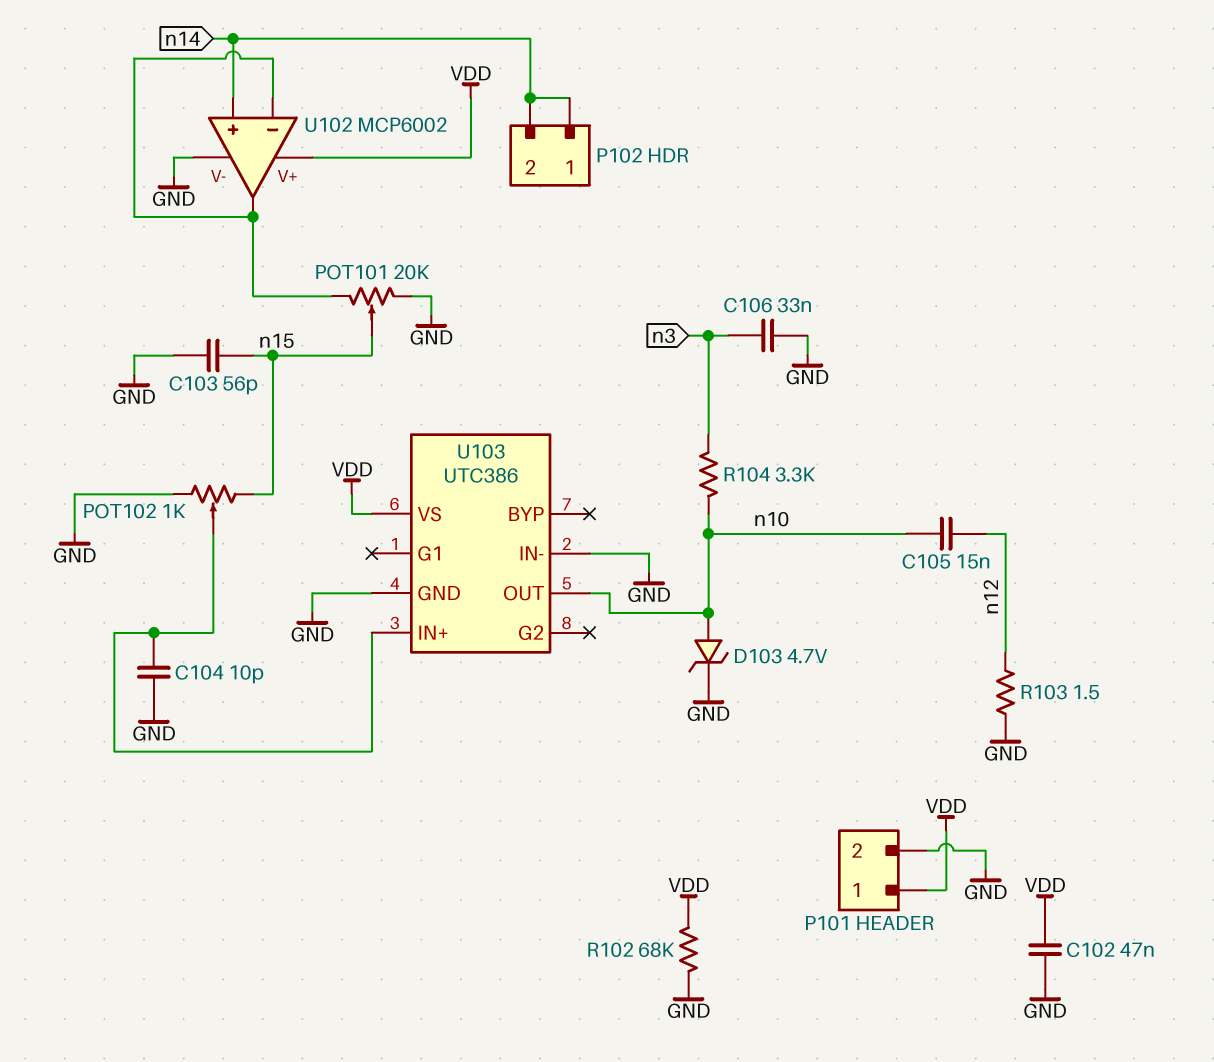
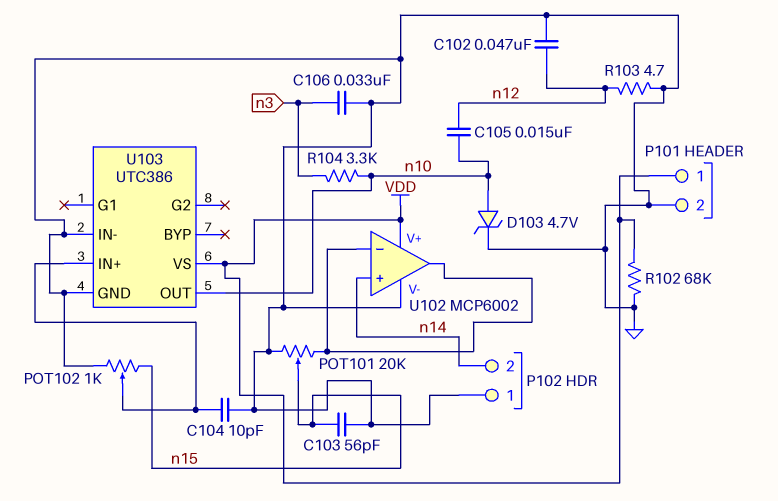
C102: 47nF (GND, VDD) -> 47nF (GND, n12)
P102 pin 1: n14 -> GND
R103: 1.5 (GND, n12) -> 4.7 (GND, n12)

